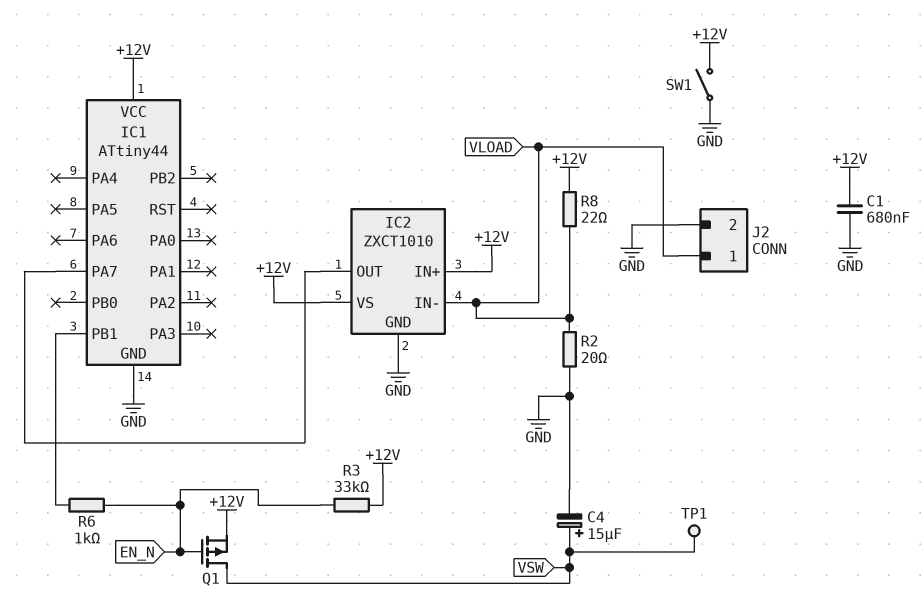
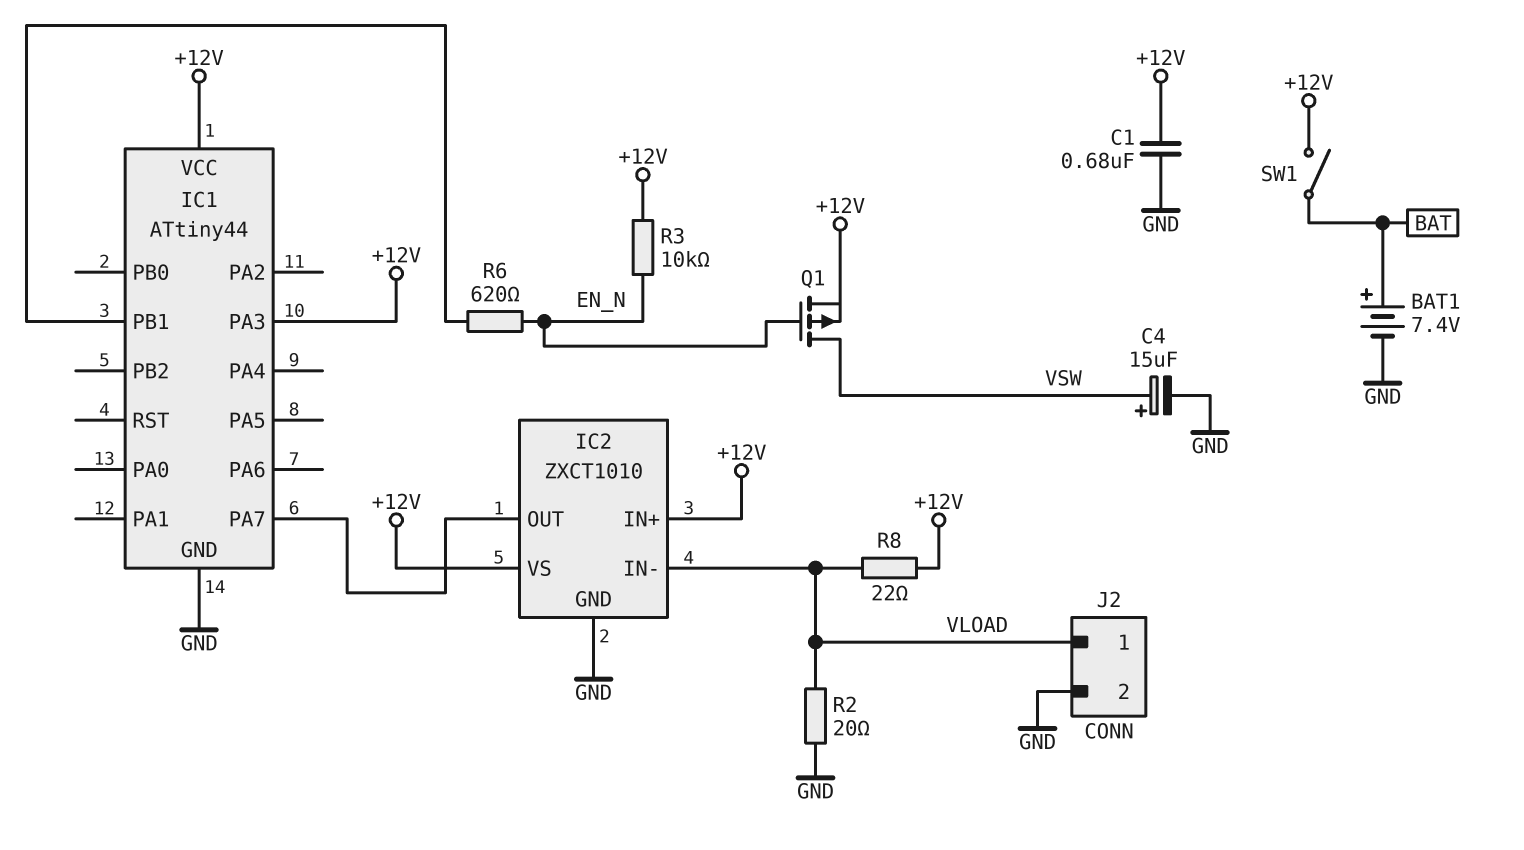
BAT1: none -> 7.4V (plus BAT, minus GND)
IC1 pin PA3: none -> +12V
R3: 33k (+12V, EN_N) -> 10k (+12V, EN_N)
R6: 1k (EN_N, IC1/PB1) -> 620 (EN_N, IC1/PB1)
SW1: switch (+12V, GND) -> switch (+12V, BAT)
TP1: test point (VSW) -> none

